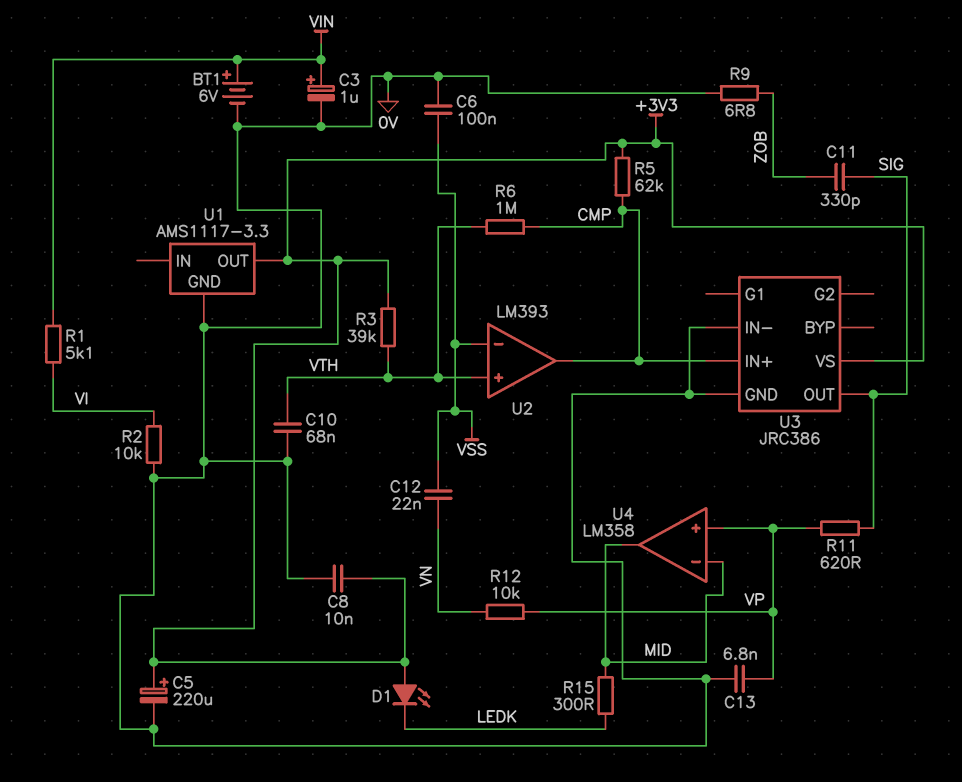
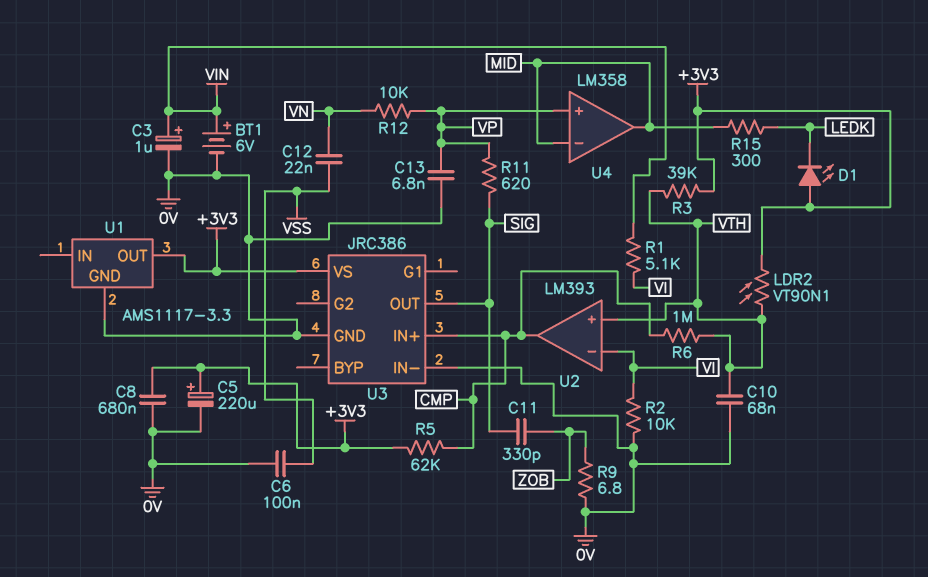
C8: 10nF (+3V3, 0V) -> 680nF (+3V3, 0V)
LDR2: none -> VT90N1 (+3V3, VTH)
U2 pin in-: VSS -> VI

